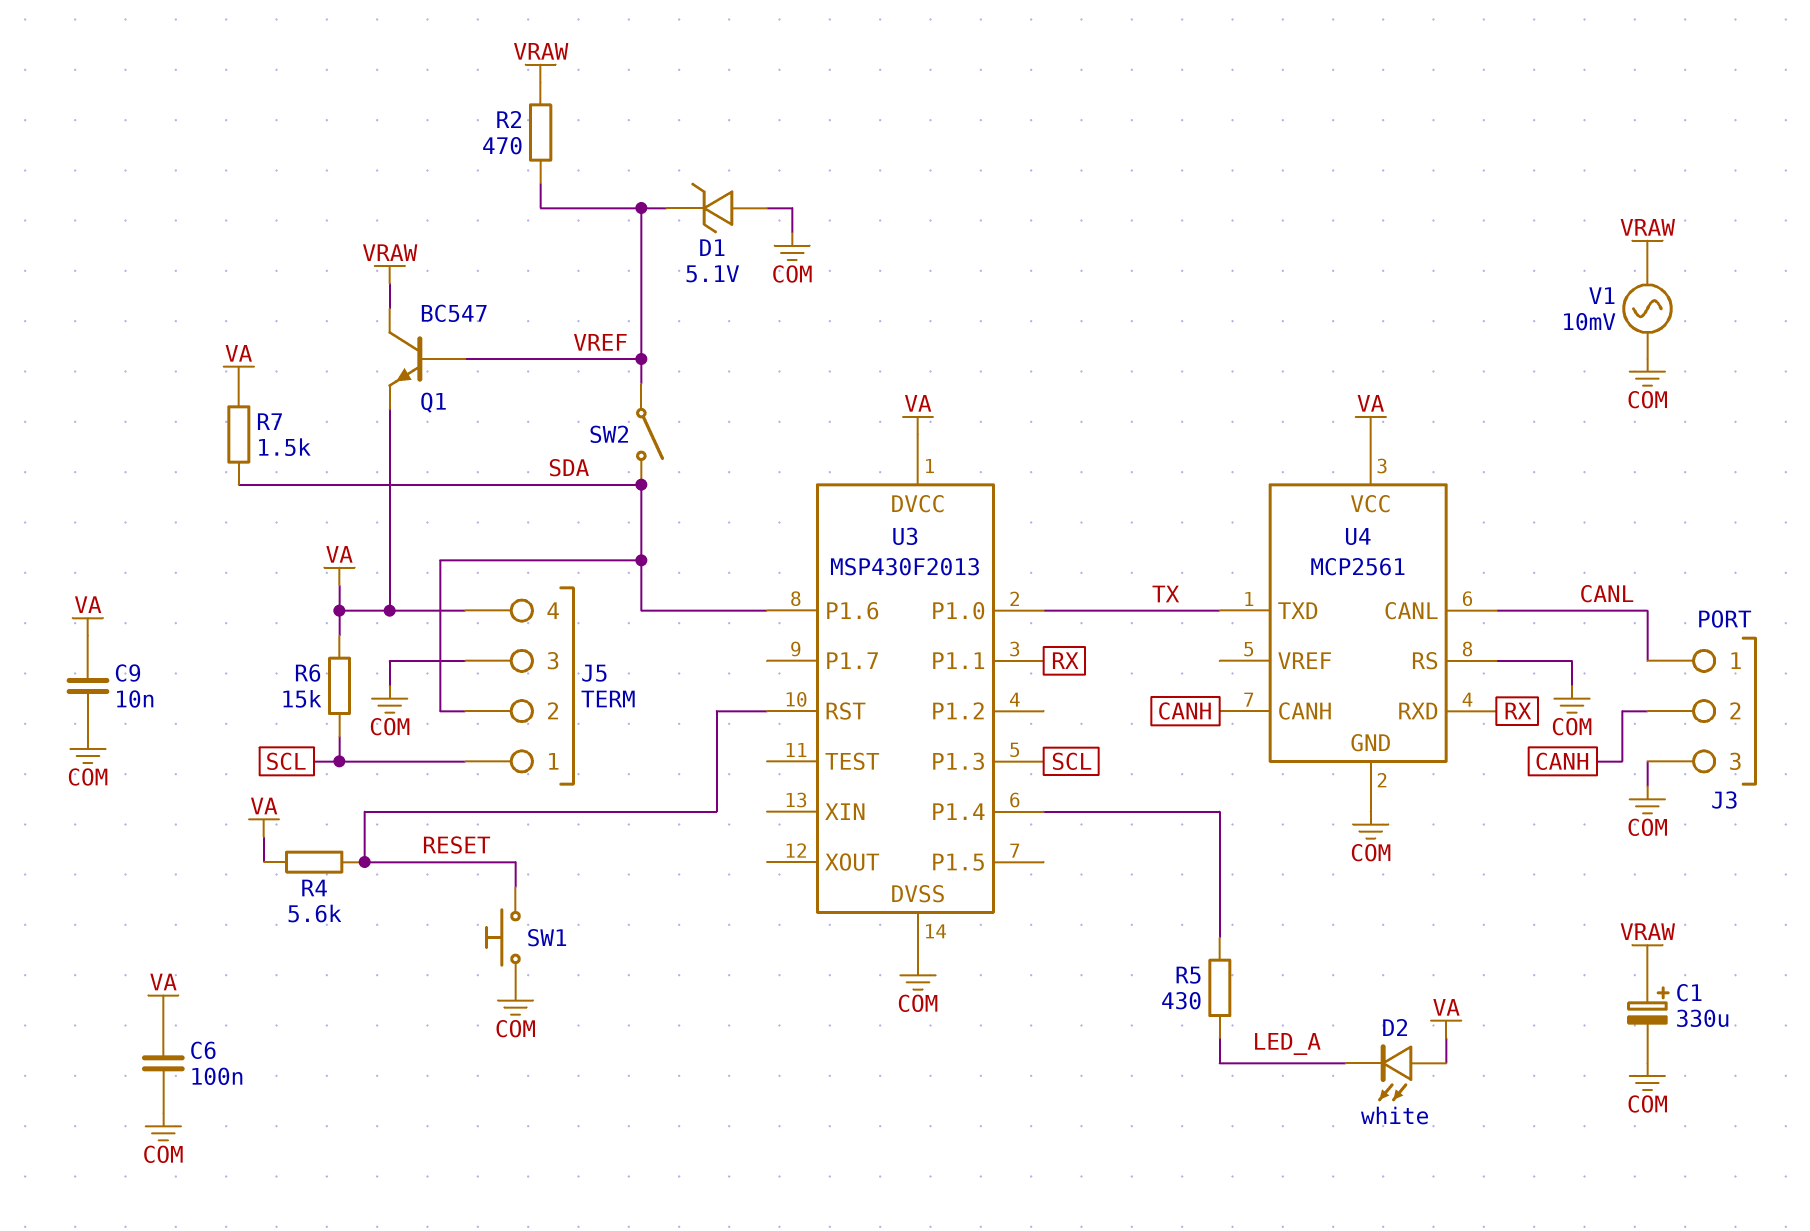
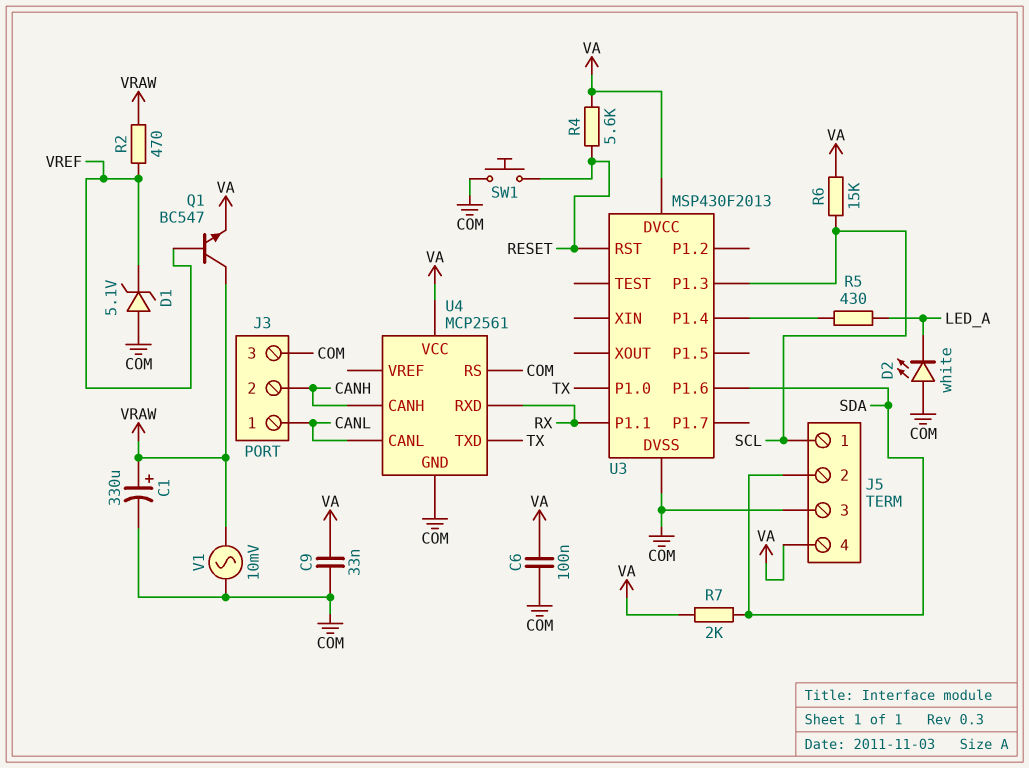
C9: 10nF (COM, VA) -> 33nF (COM, VA)
D2: LED white (A VA, K LED_A) -> LED white (A COM, K LED_A)
R7: 1.5k (SDA, VA) -> 2k (SDA, VA)
SW2: switch (SDA, VREF) -> none

